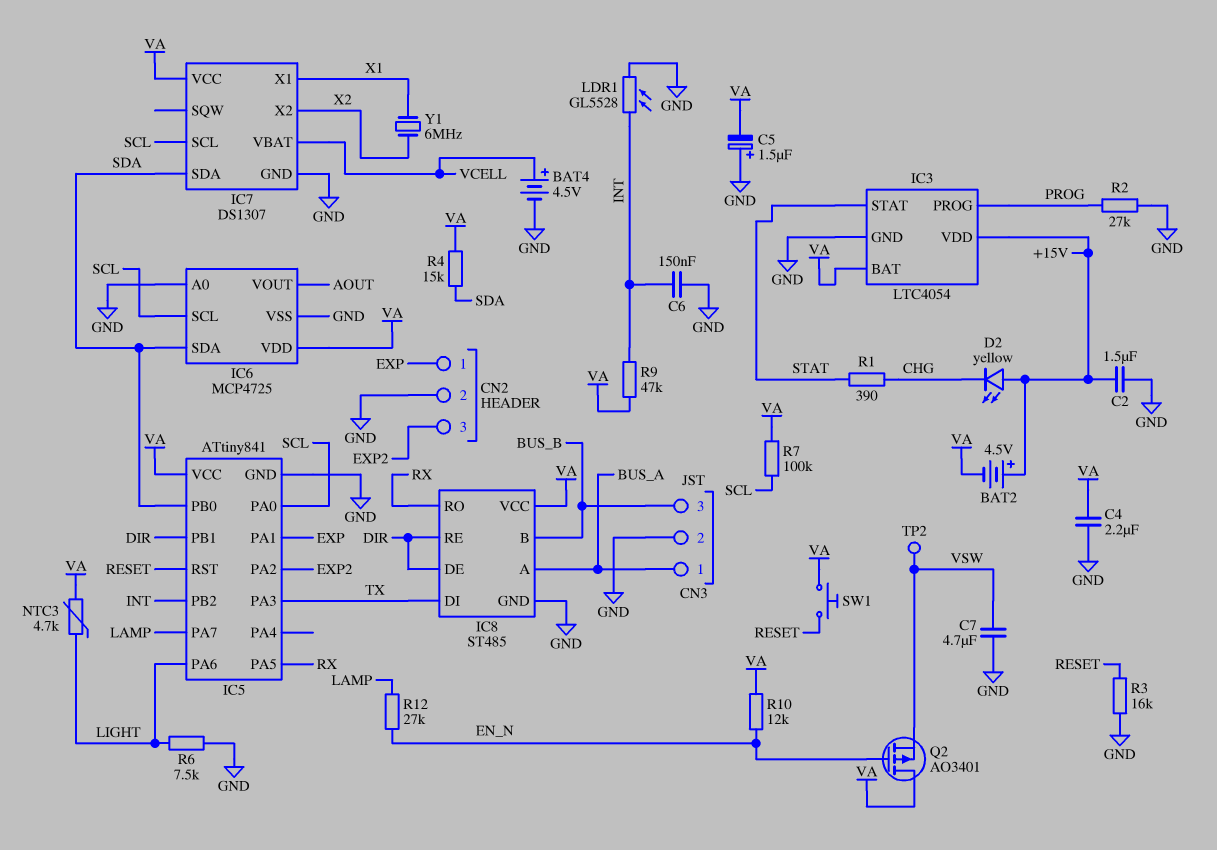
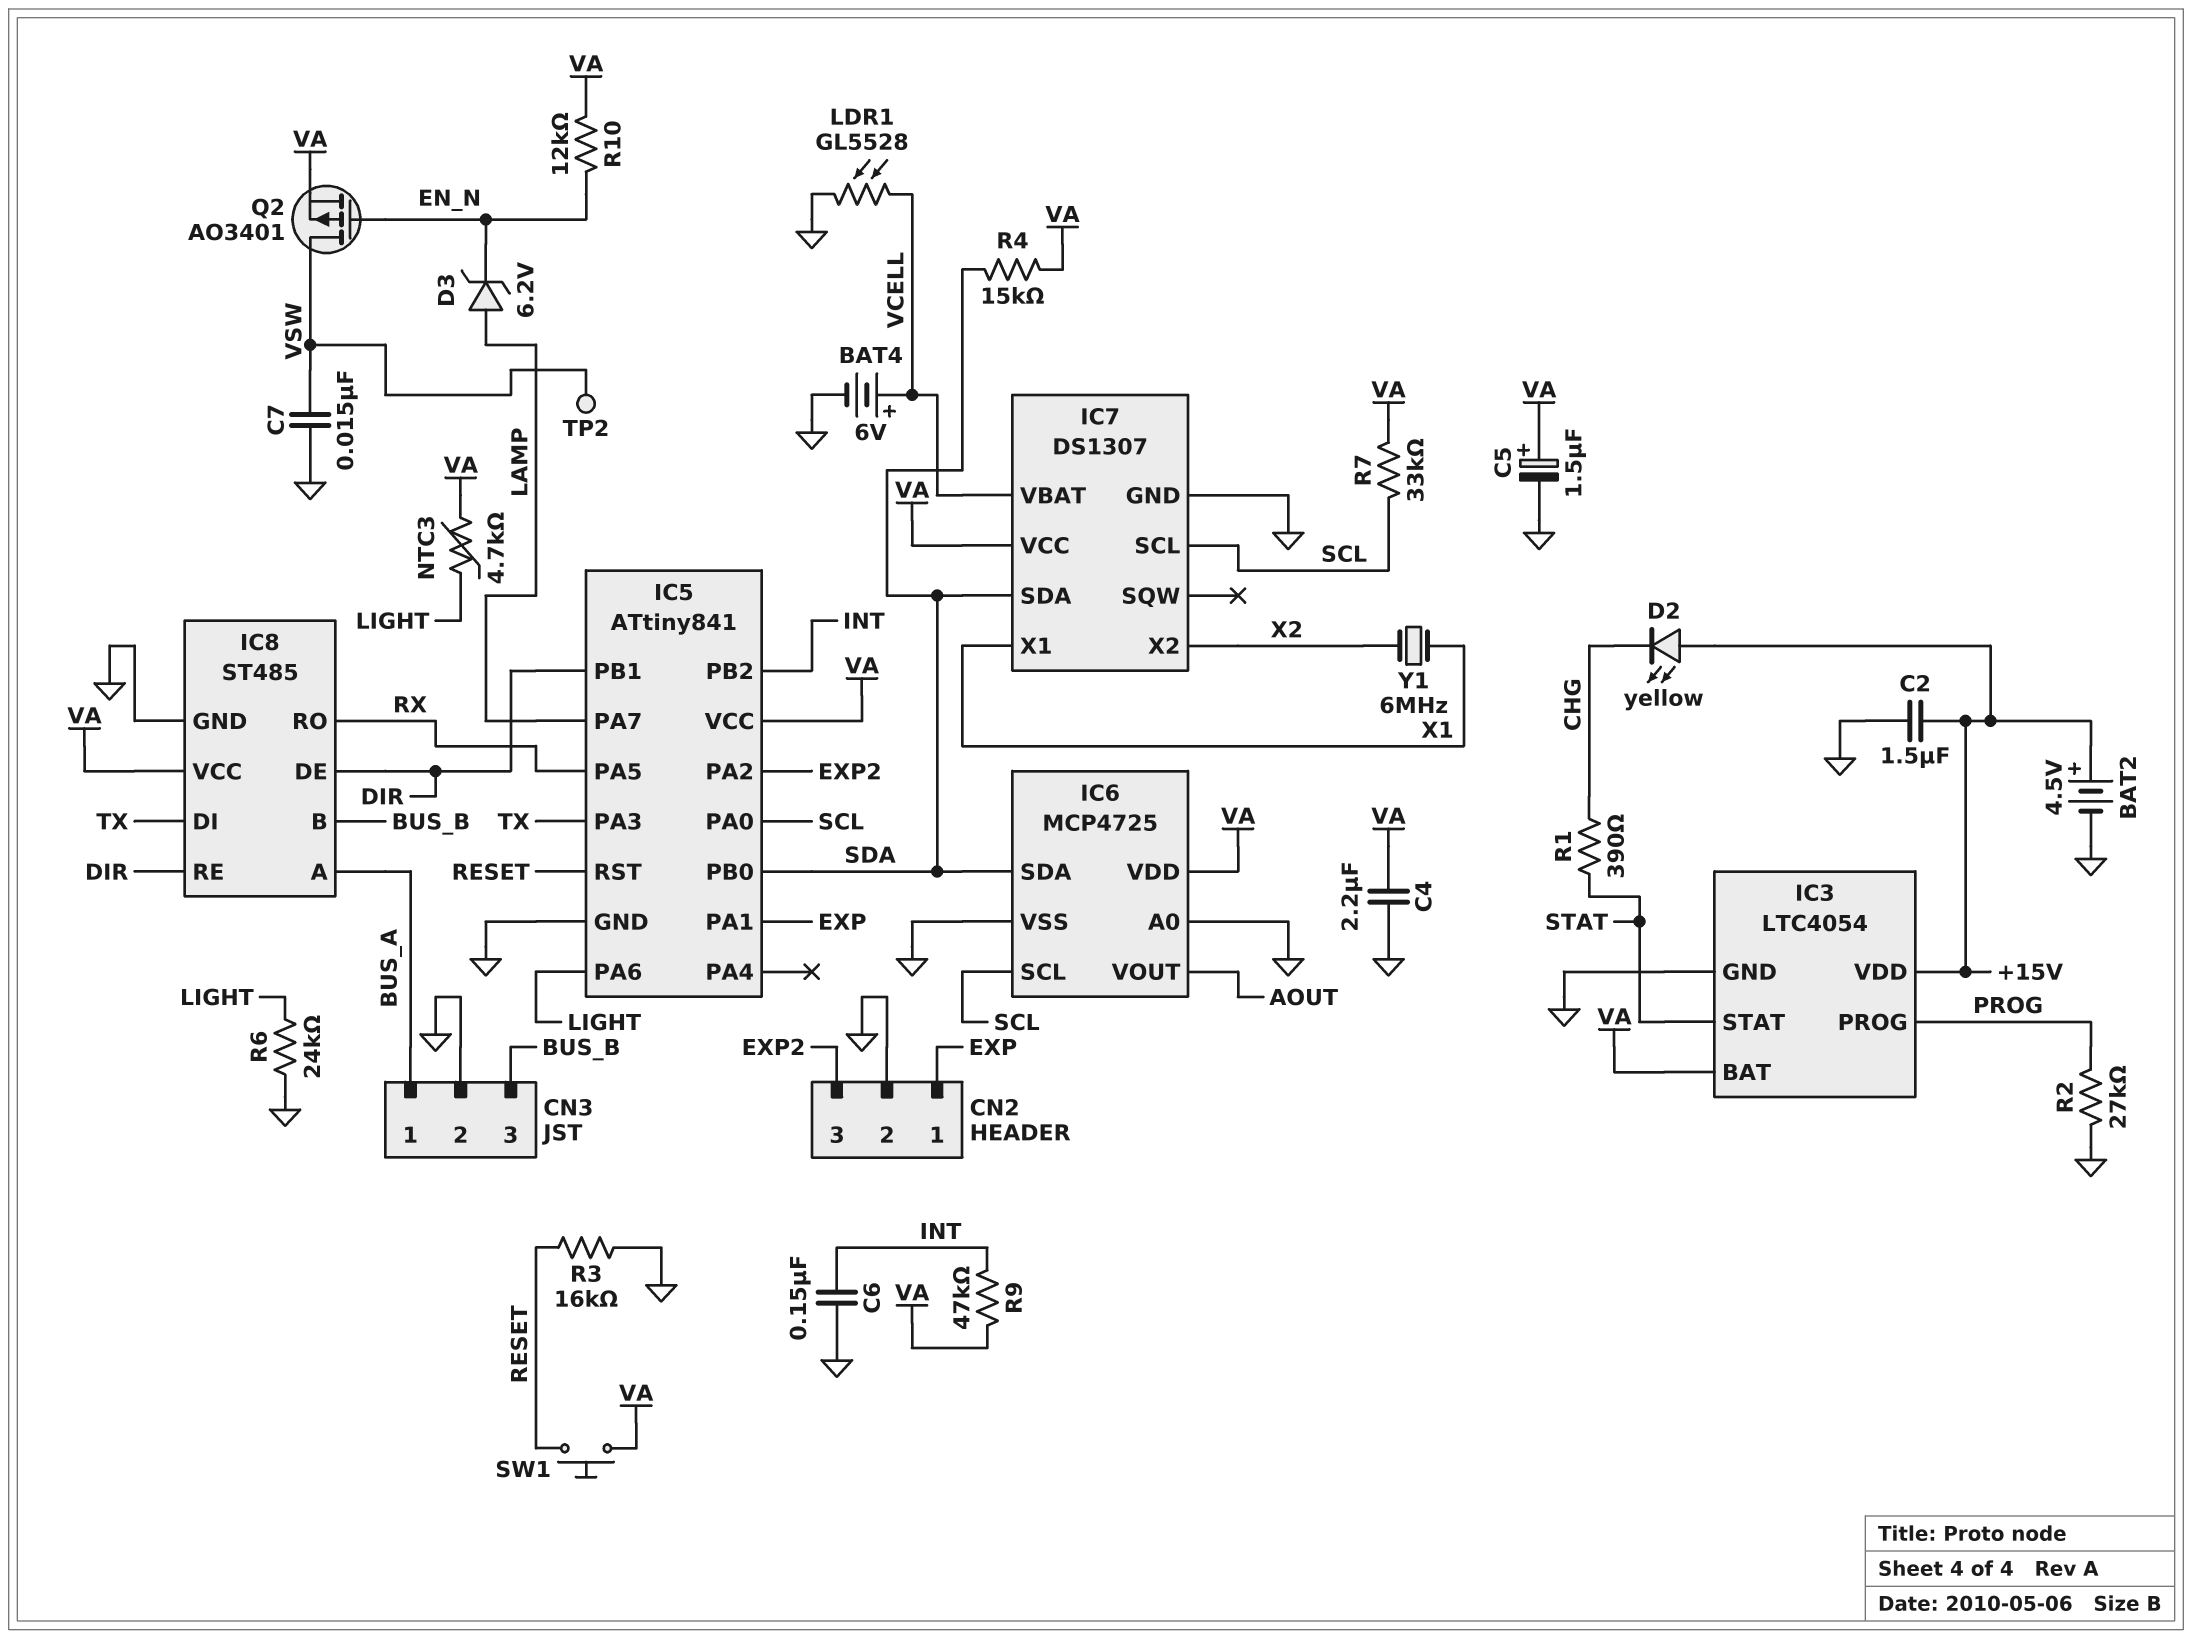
BAT2: 4.5V (plus +15V, minus VA) -> 4.5V (plus +15V, minus GND)
BAT4: 4.5V (plus VCELL, minus GND) -> 6V (plus VCELL, minus GND)
C5: 1.5uF (plus GND, minus VA) -> 1.5uF (plus VA, minus GND)
C7: 4.7uF (GND, VSW) -> 15nF (GND, VSW)
D3: none -> zener 6.2V (A LAMP, K EN_N)
LDR1: GL5528 (GND, INT) -> GL5528 (GND, VCELL)
Q2: PMOS AO3401 (G EN_N, D VA, S VSW) -> PMOS AO3401 (G EN_N, D VSW, S VA)
R6: 7.5k (GND, LIGHT) -> 24k (GND, LIGHT)
R7: 100k (SCL, VA) -> 33k (SCL, VA)
R12: 27k (EN_N, LAMP) -> none

